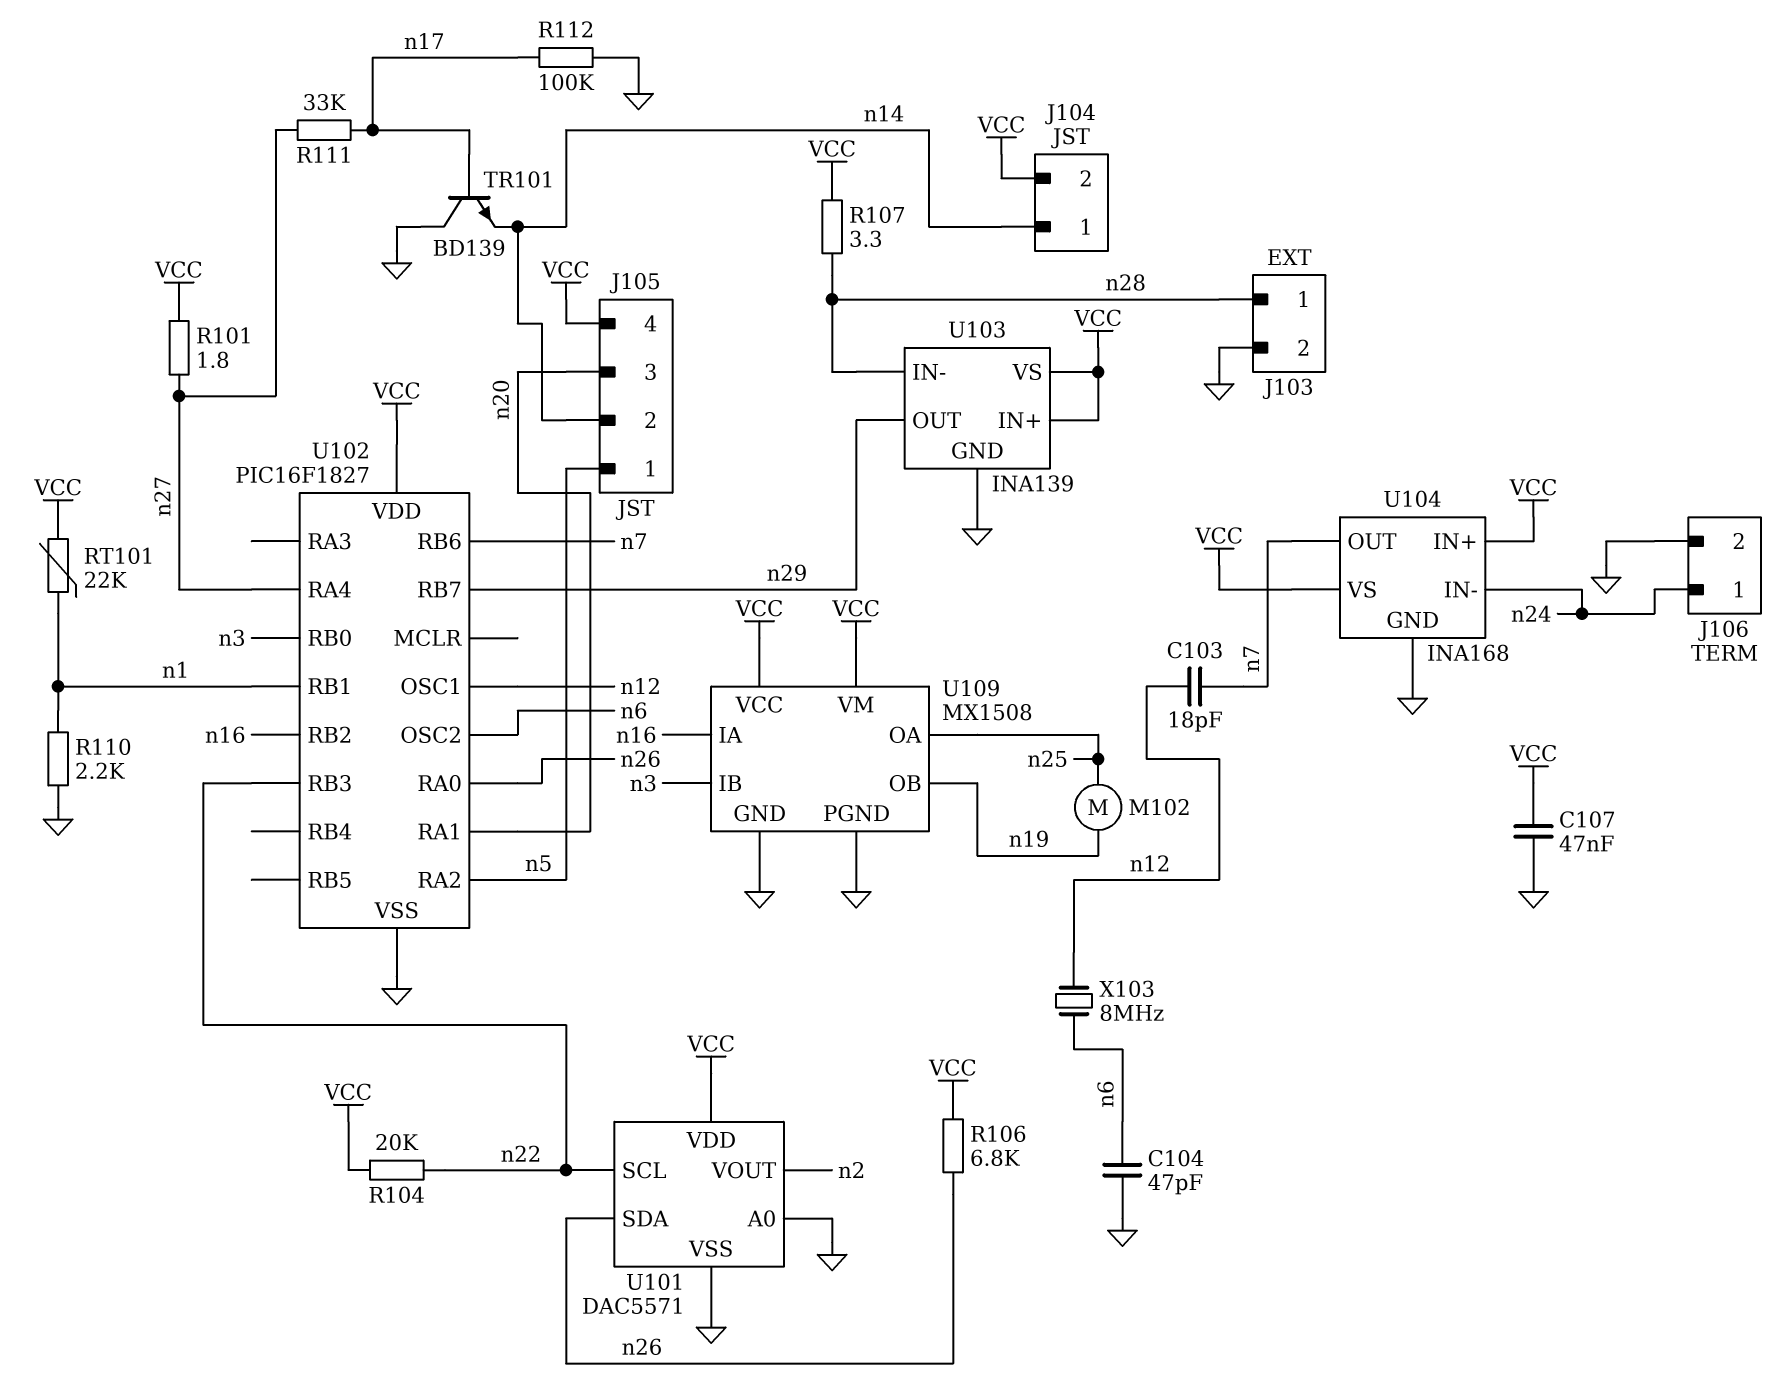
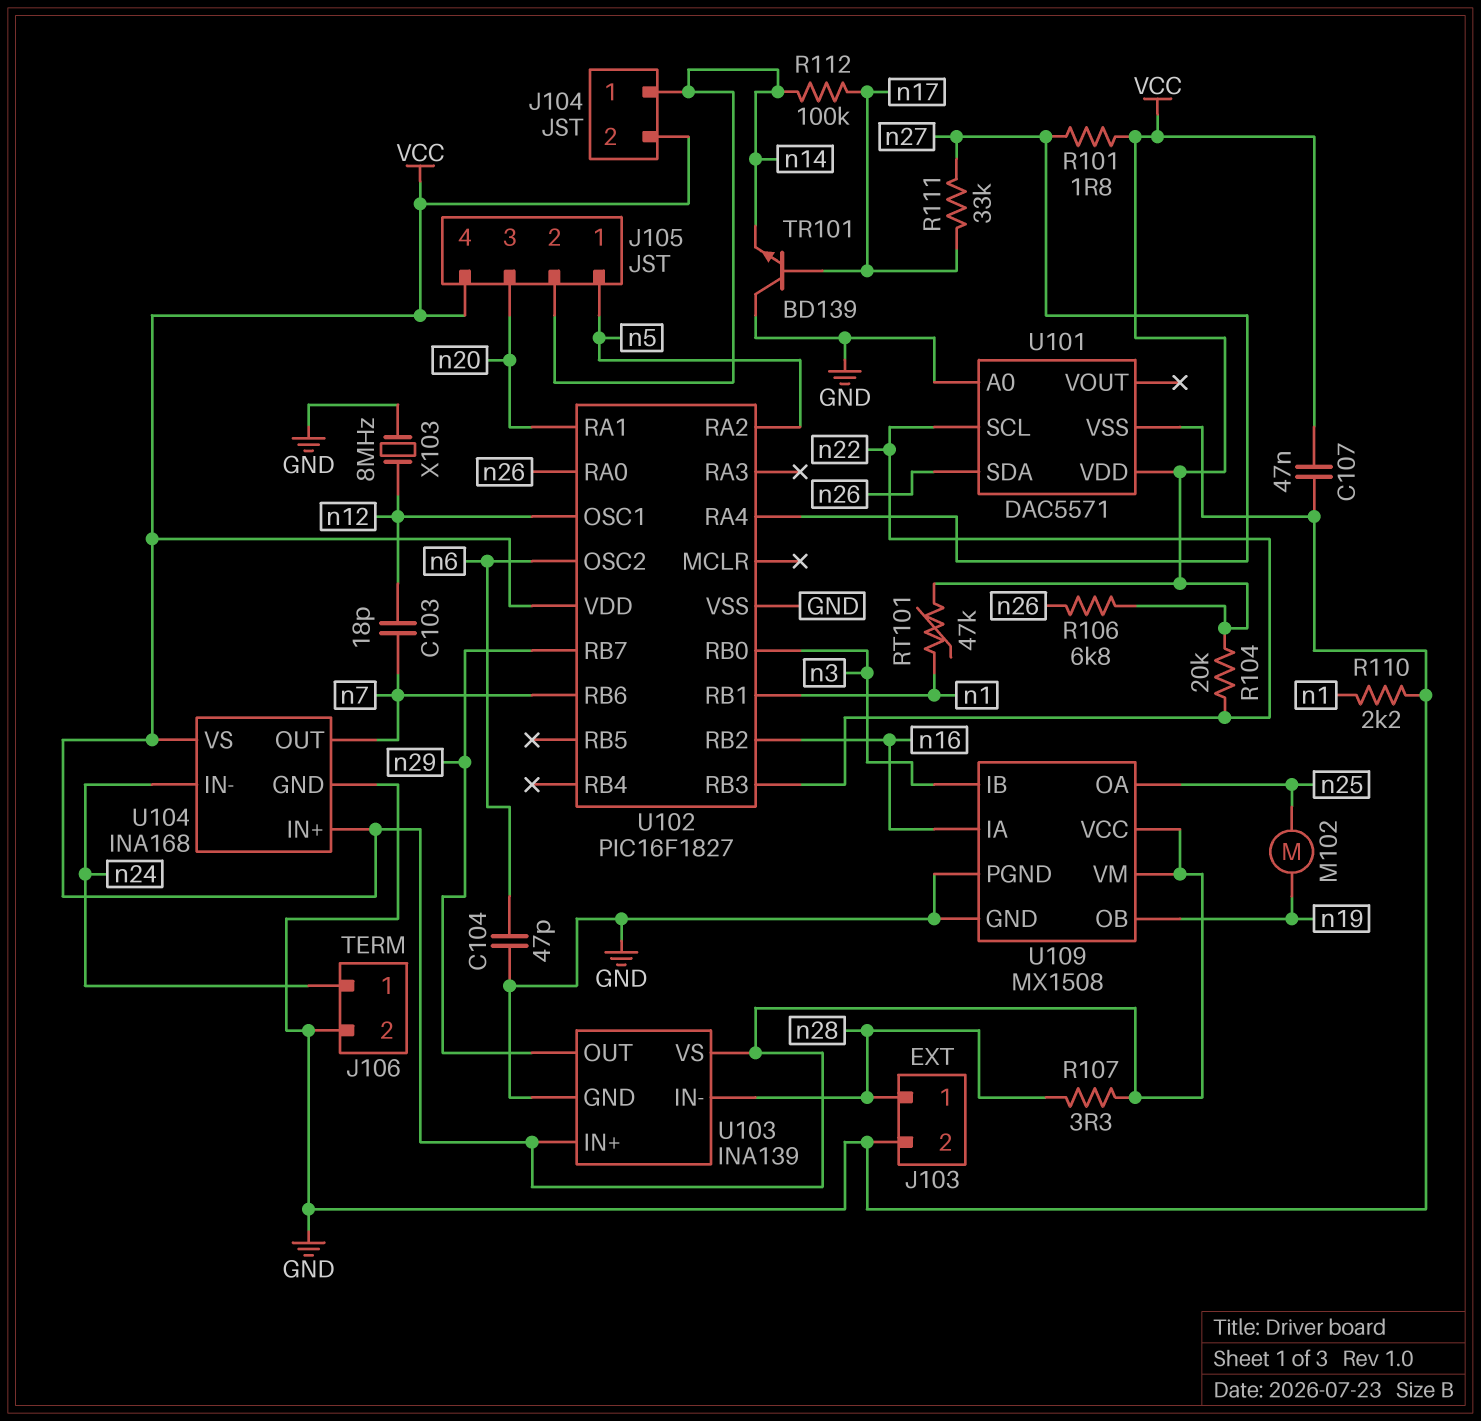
R112: 100k (GND, n17) -> 100k (n14, n17)
RT101: 22k (VCC, n1) -> 47k (VCC, n1)
U101 pin VOUT: n2 -> none
X103: 8MHz (n6, n12) -> 8MHz (GND, n12)

